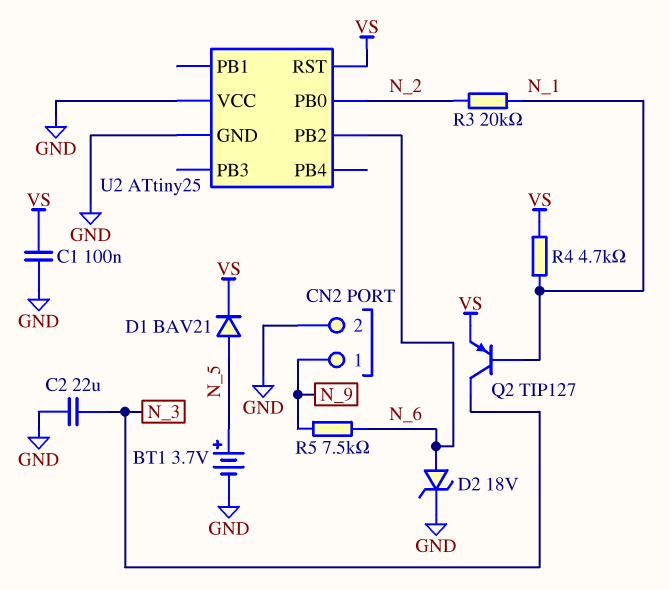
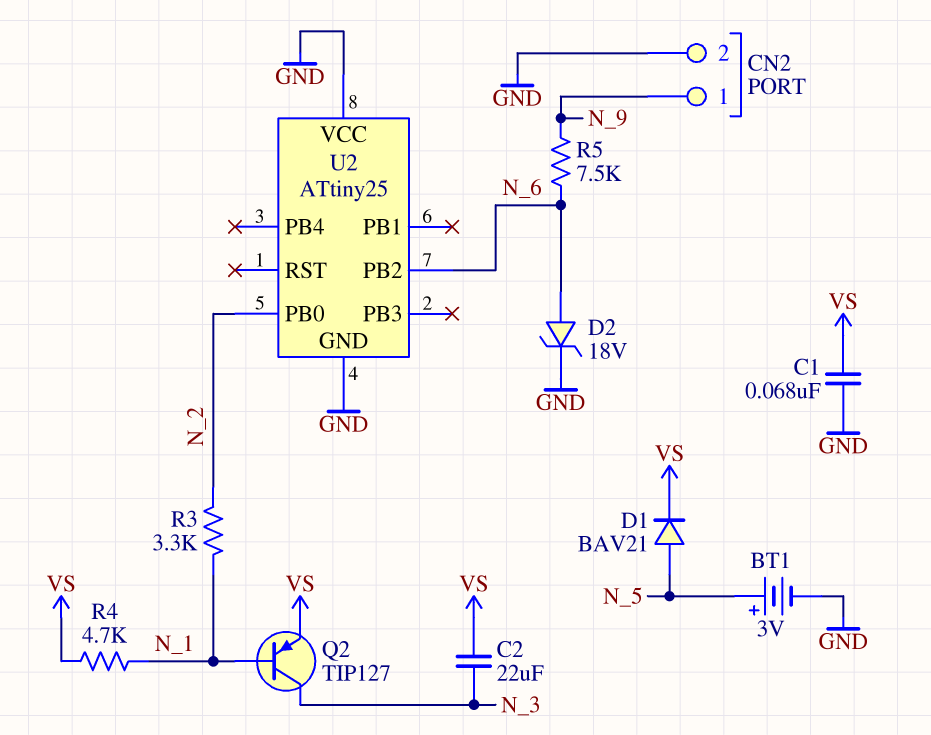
BT1: 3.7V (plus N_5, minus GND) -> 3V (plus N_5, minus GND)
C1: 100nF (GND, VS) -> 68nF (GND, VS)
C2: 22uF (GND, N_3) -> 22uF (N_3, VS)
R3: 20k (N_1, N_2) -> 3.3k (N_1, N_2)
U2 pin RST: VS -> none

